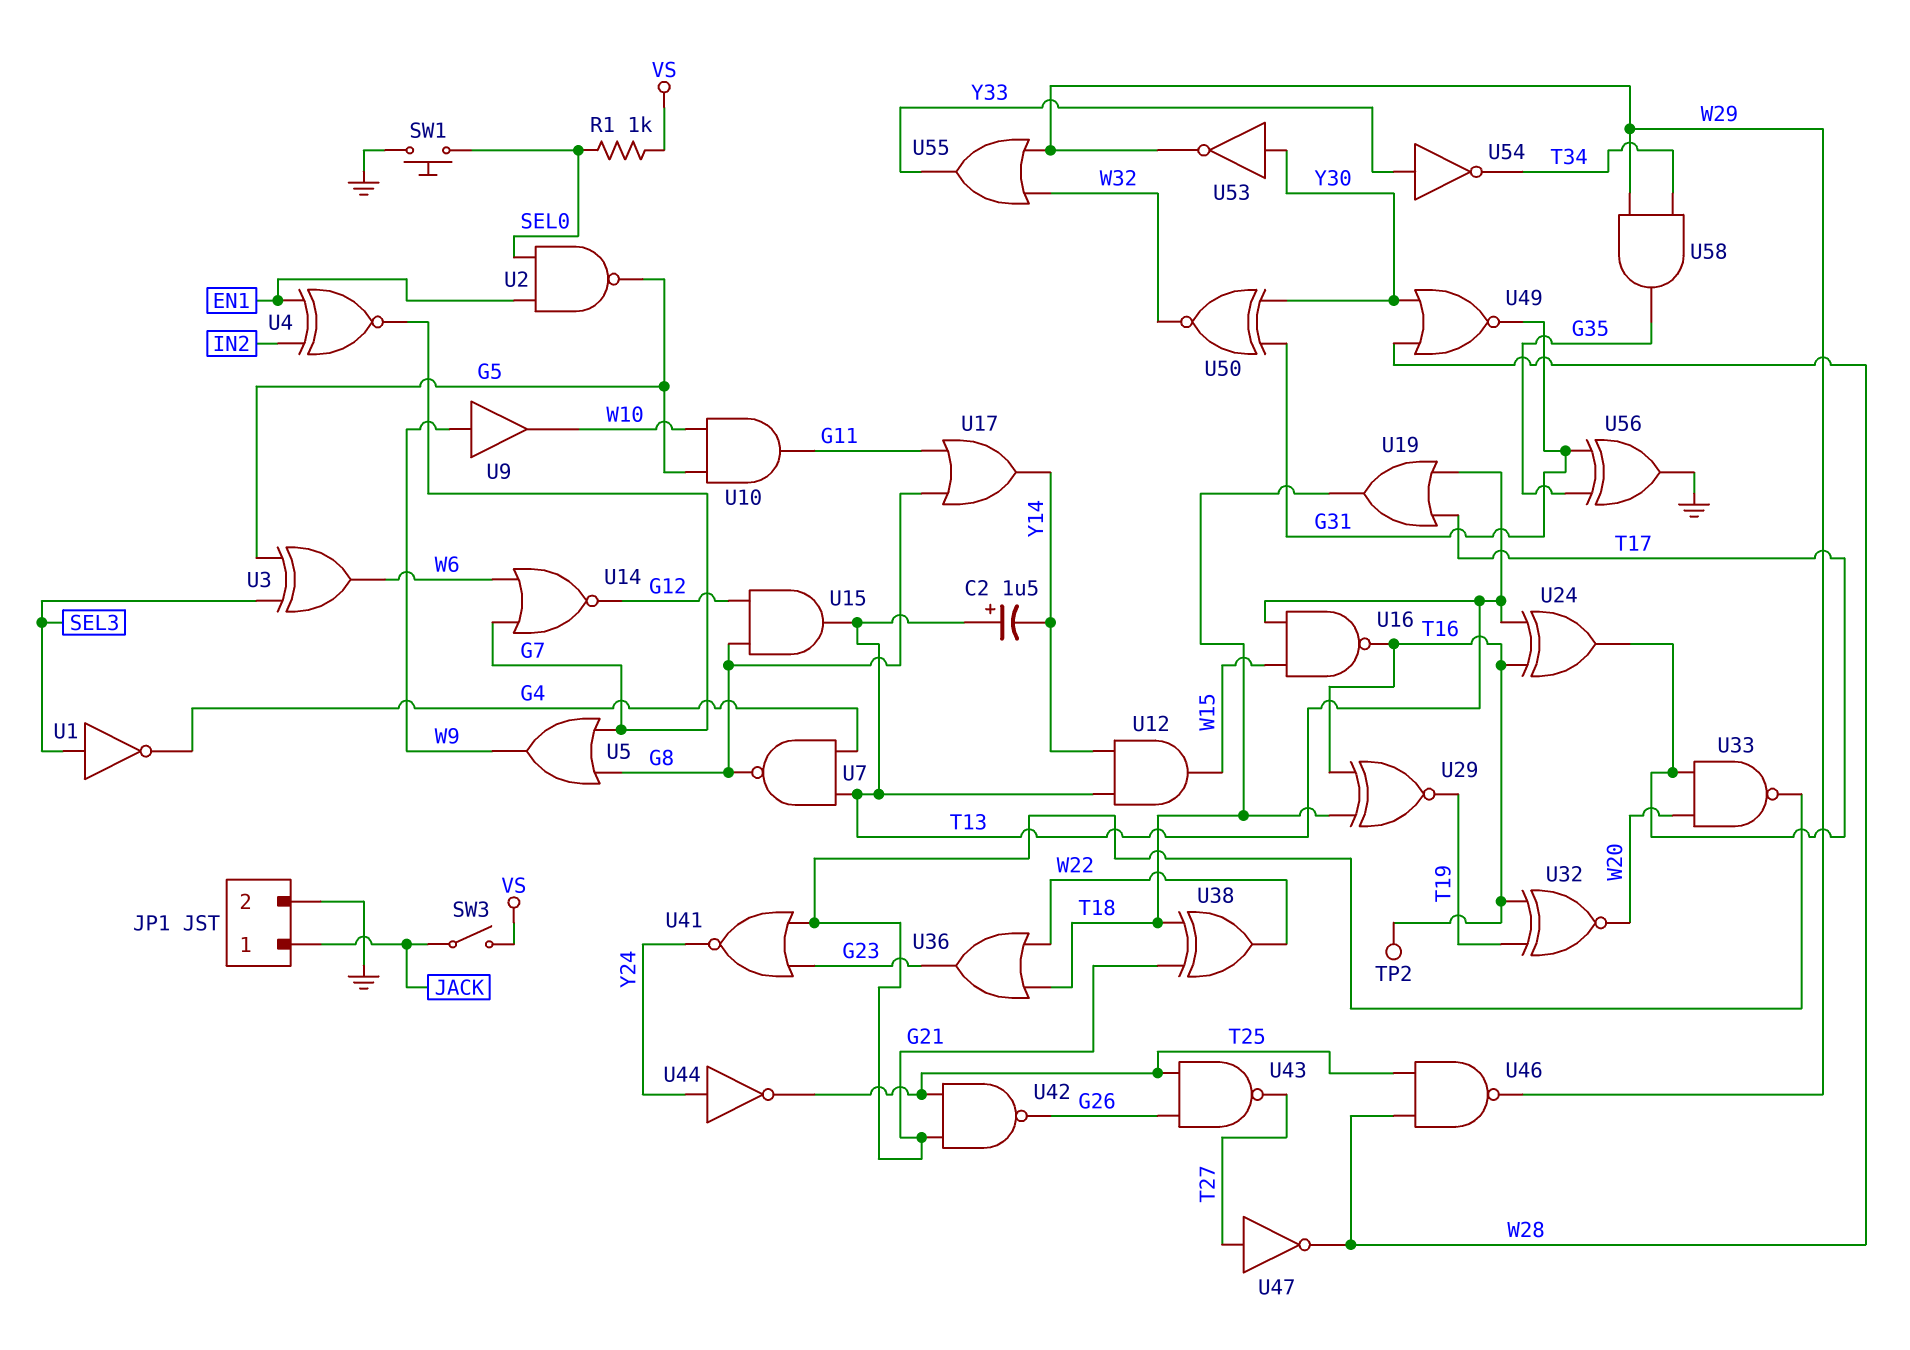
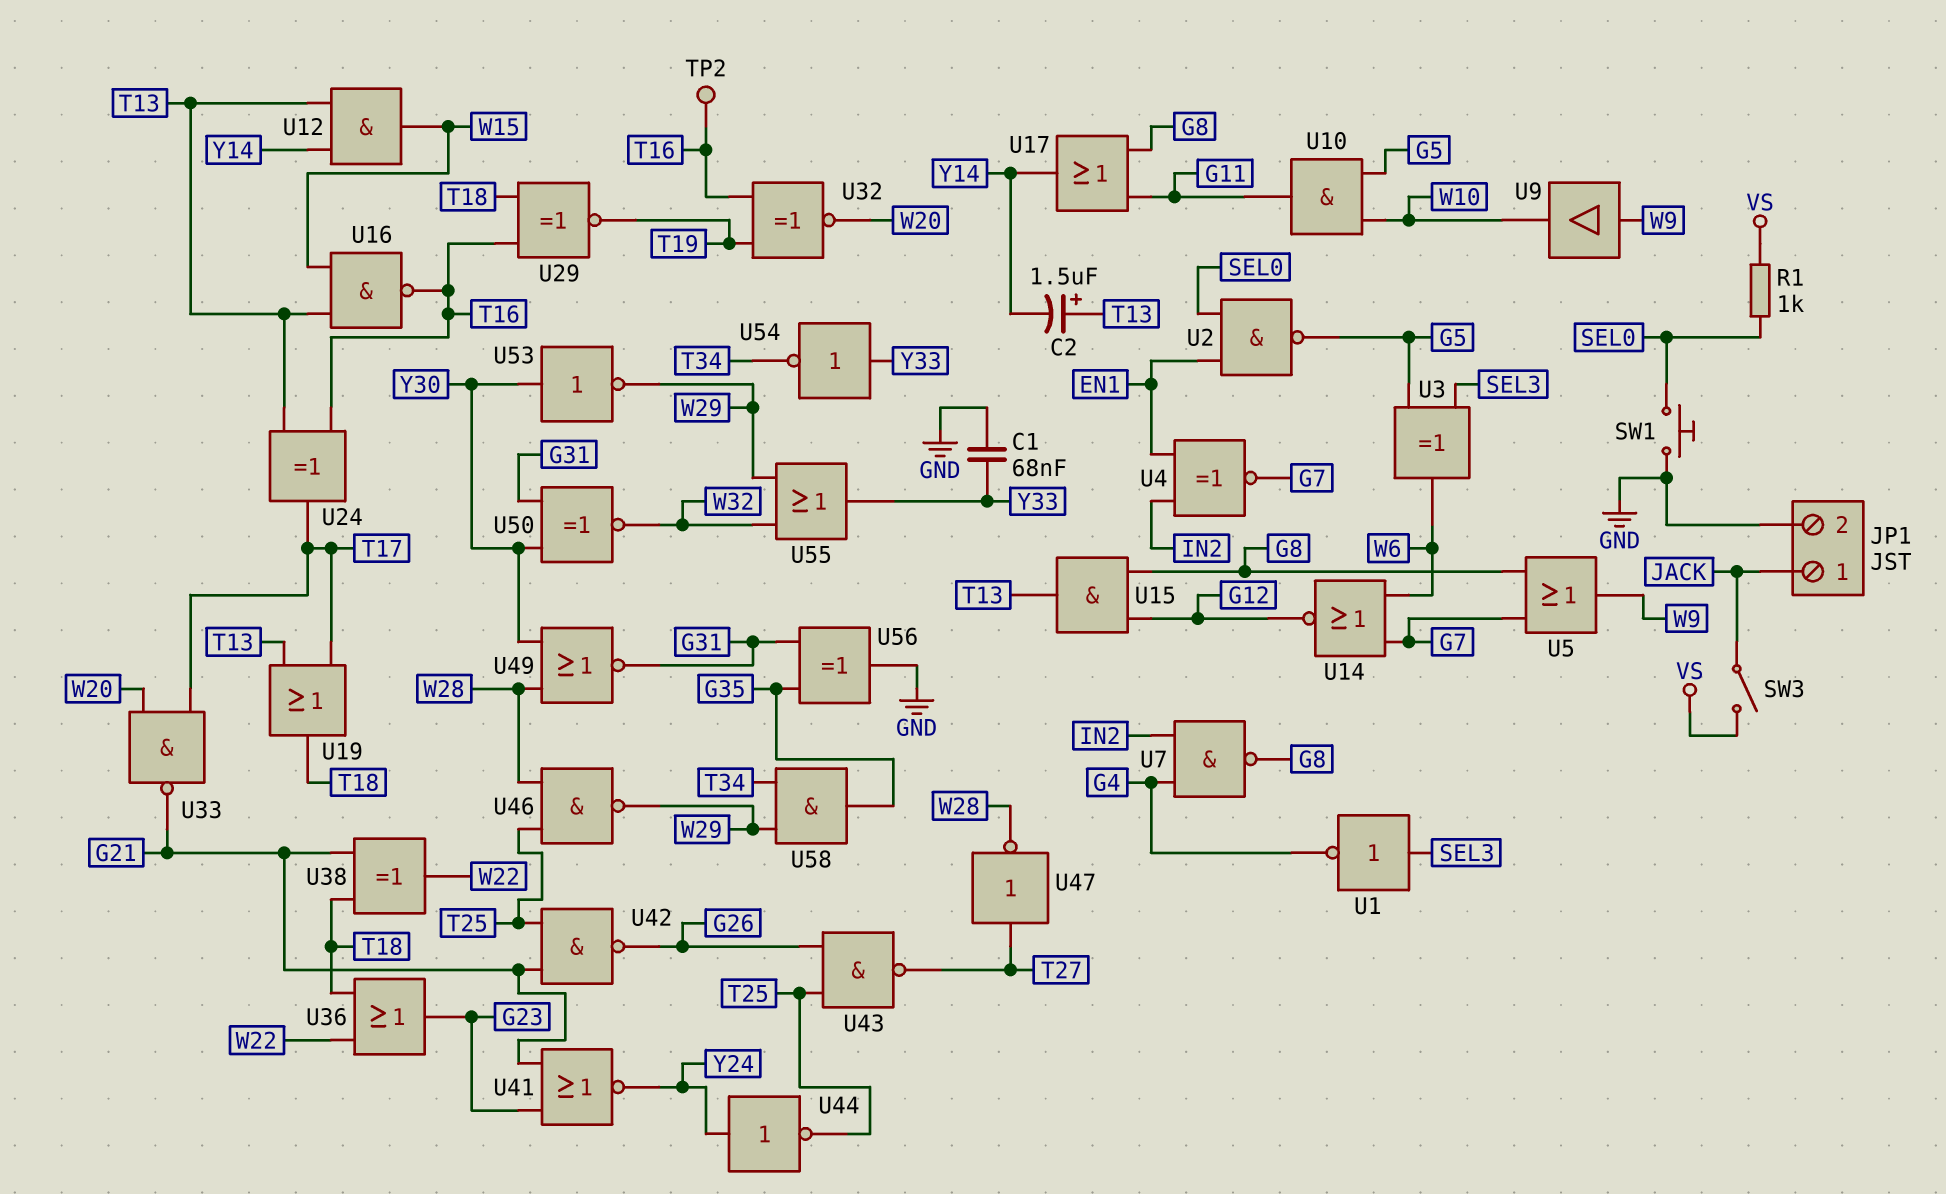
C1: none -> 68nF (GND, Y33)
U7: NAND (in G4, in T13, out G8) -> NAND (in G4, in IN2, out G8)

